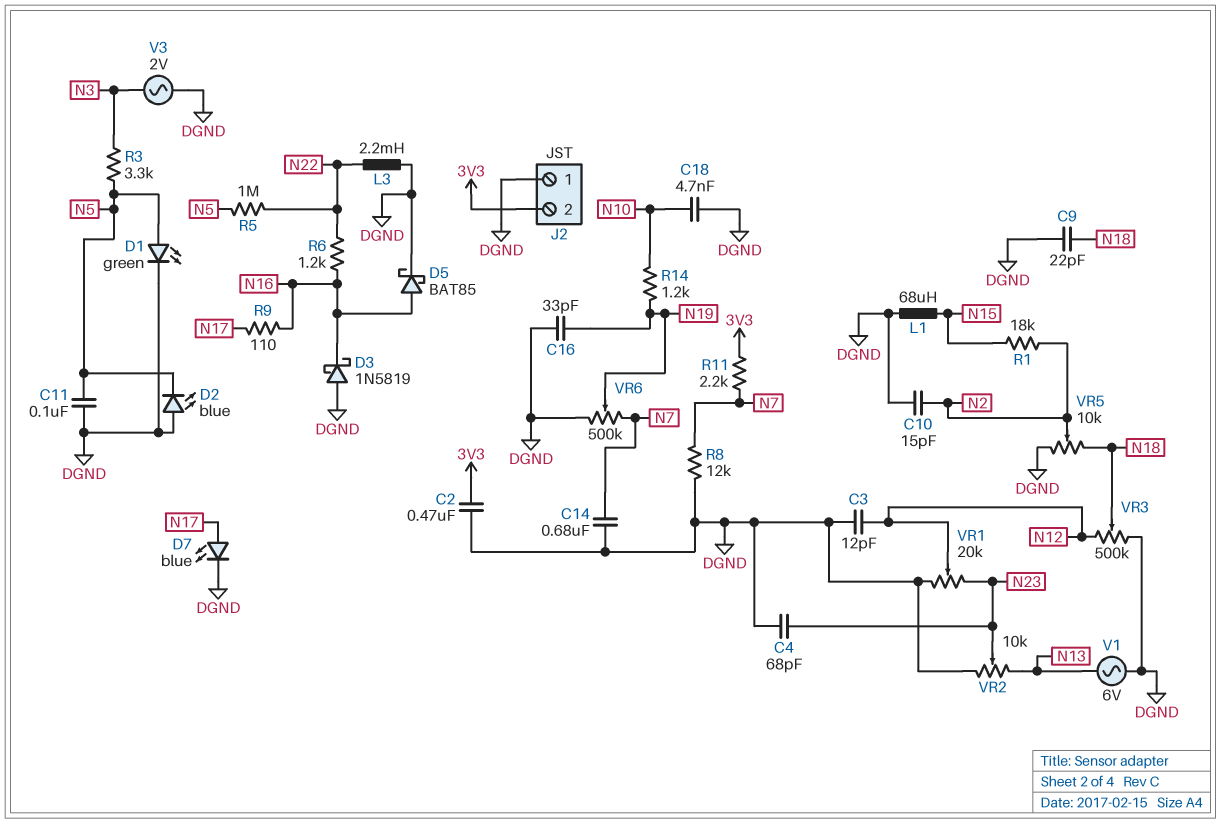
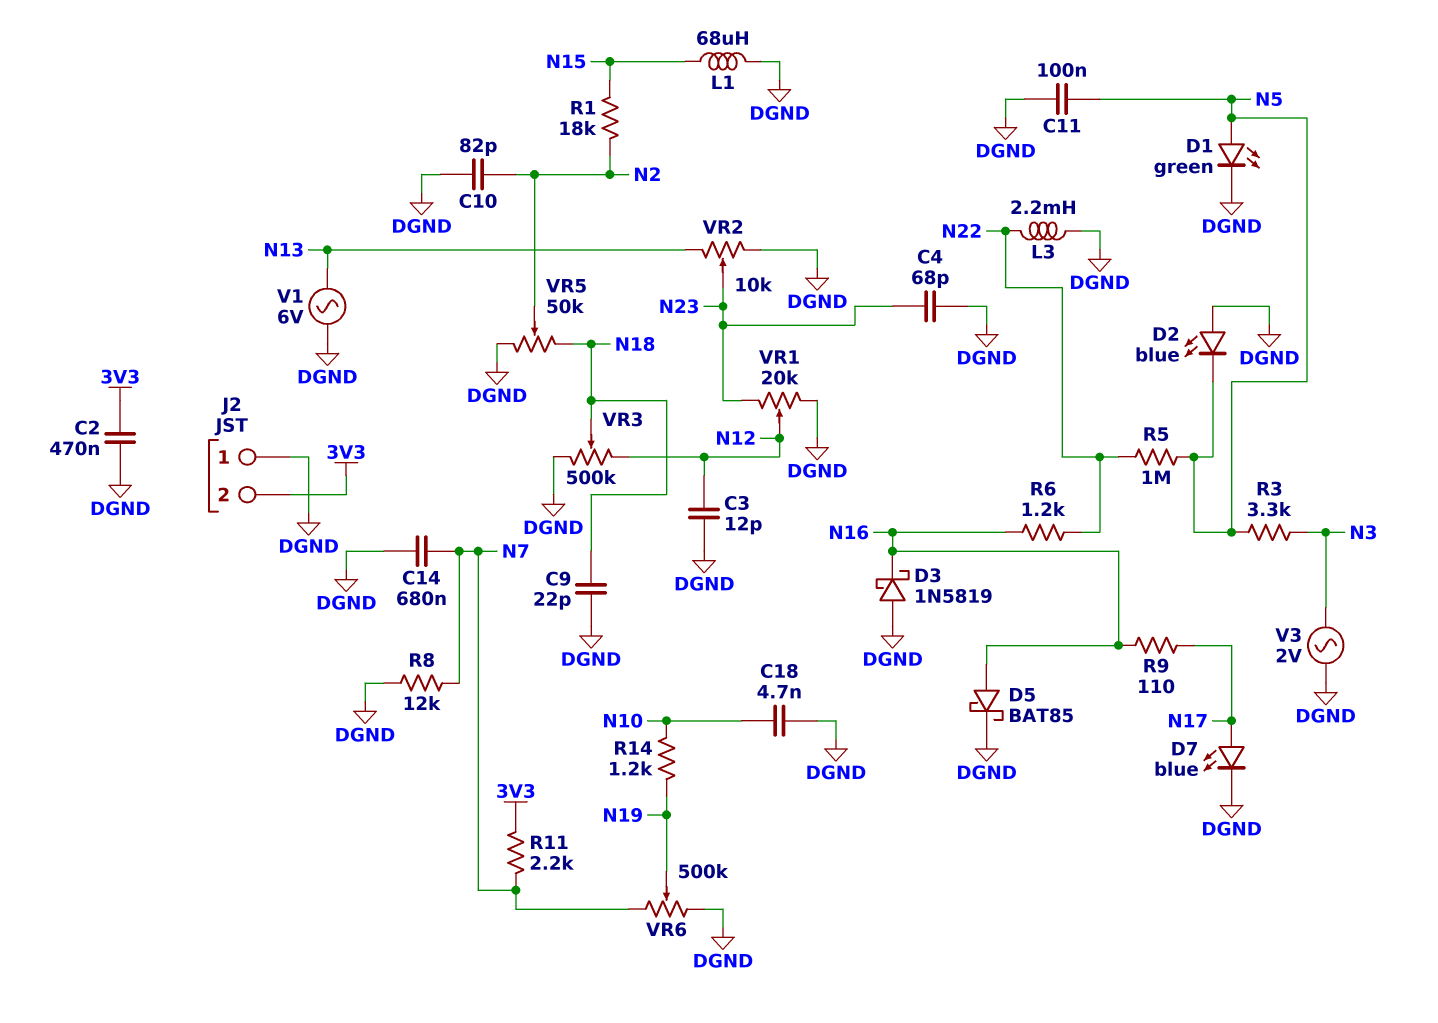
C10: 15pF (DGND, N2) -> 82pF (DGND, N2)
C16: 33pF (DGND, N19) -> none
VR5: 10k (DGND, N18, wiper N2) -> 50k (DGND, N18, wiper N2)

